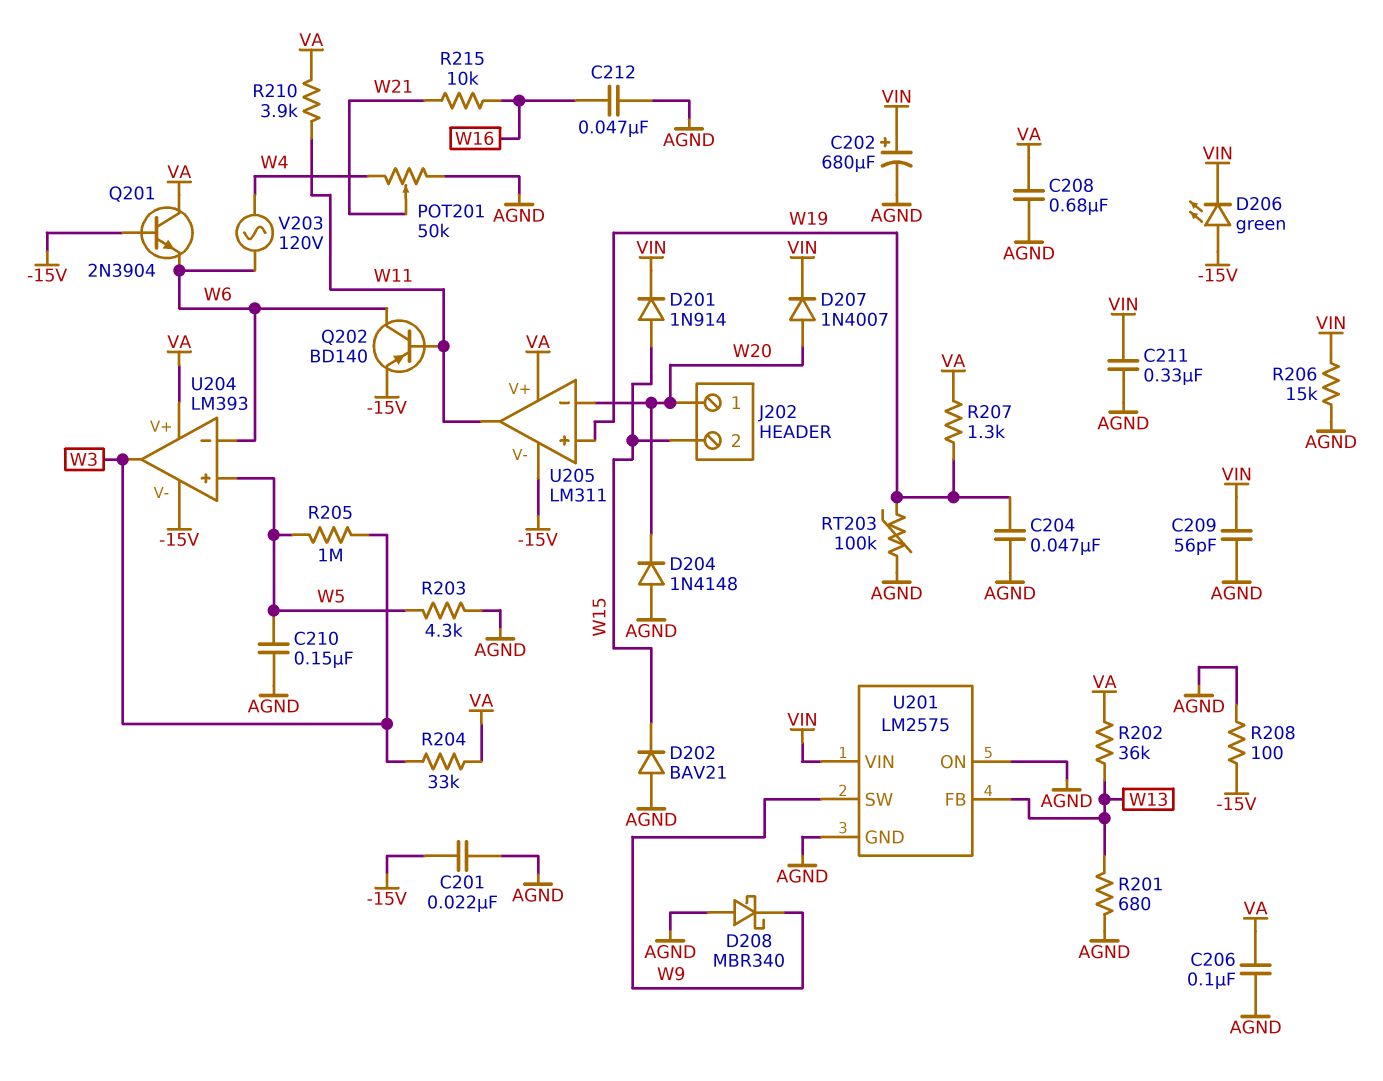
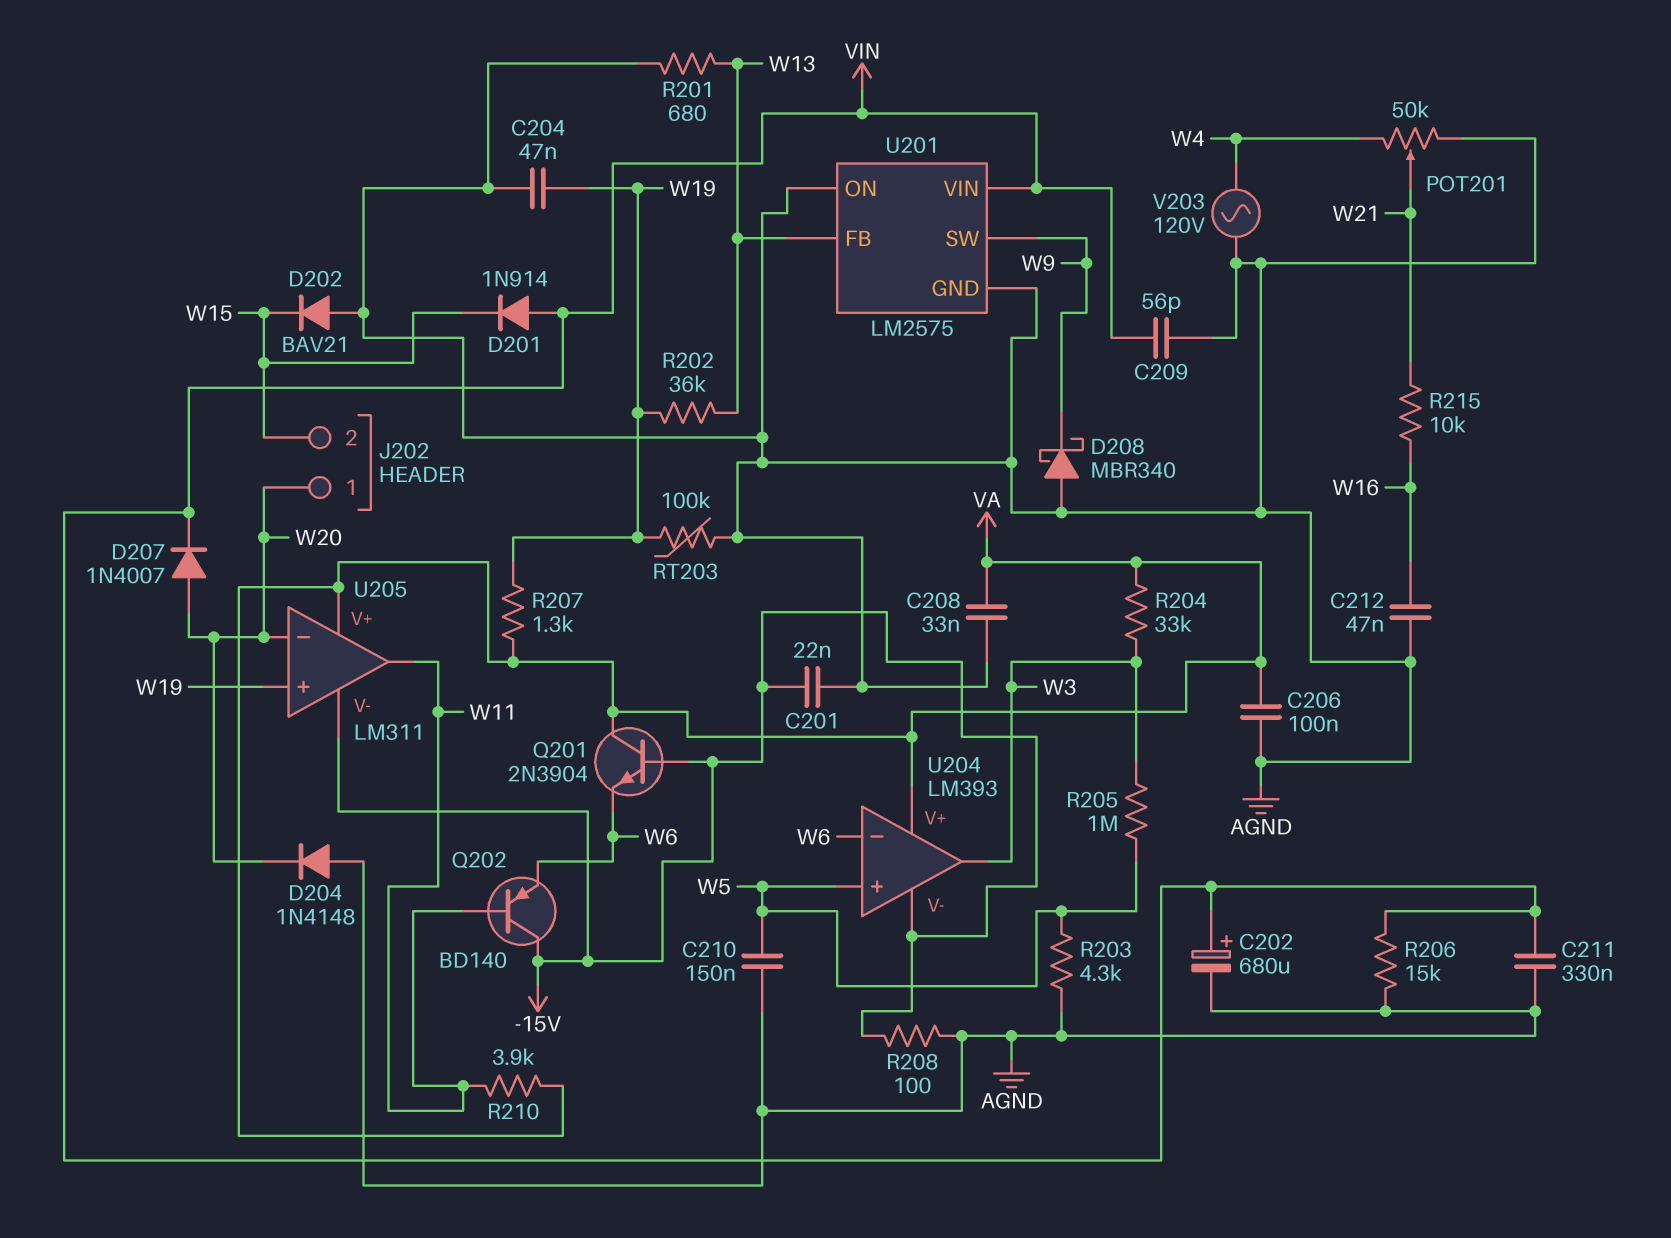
C208: 680nF (AGND, VA) -> 33nF (AGND, VA)
D201: diode 1N914 (A W15, K VIN) -> diode 1N914 (A VIN, K W15)
D206: LED green (A -15V, K VIN) -> none
Q202: PNP BD140 (B W11, C W6, E -15V) -> PNP BD140 (B W11, C -15V, E W6)
R202: 36k (VA, W13) -> 36k (W13, W19)
V203: AC 120V (W4, W6) -> AC 120V (AGND, W4)

